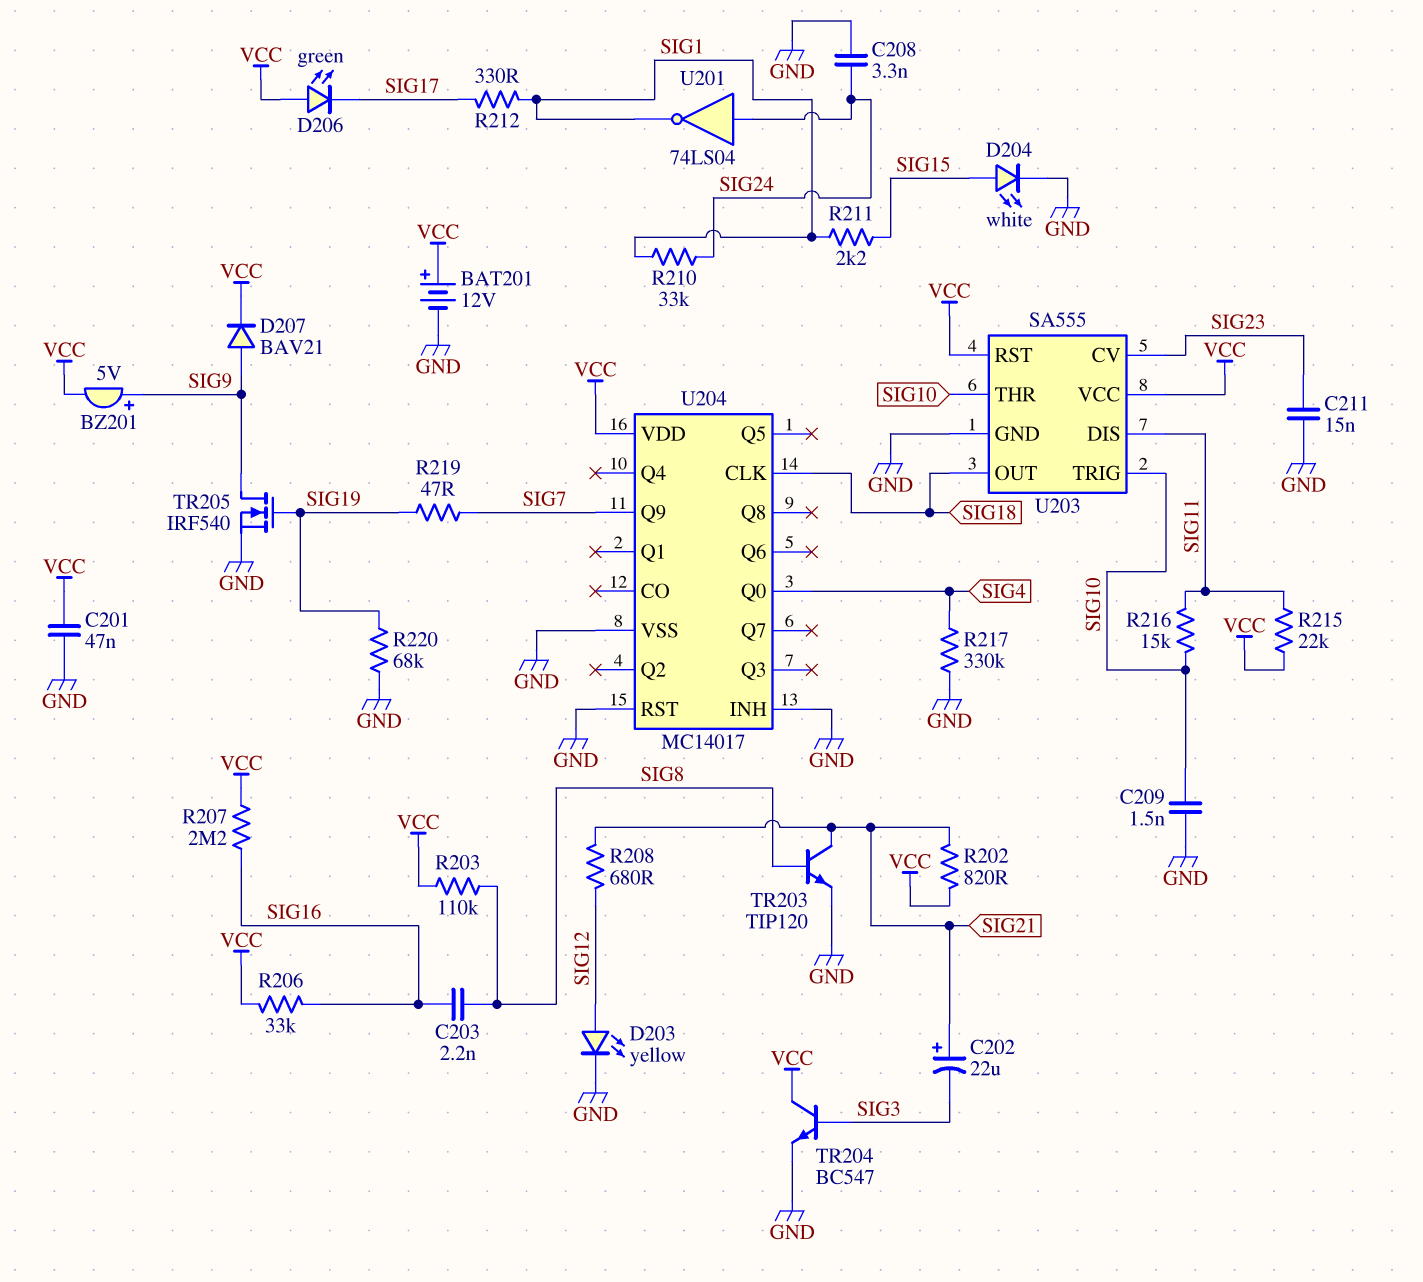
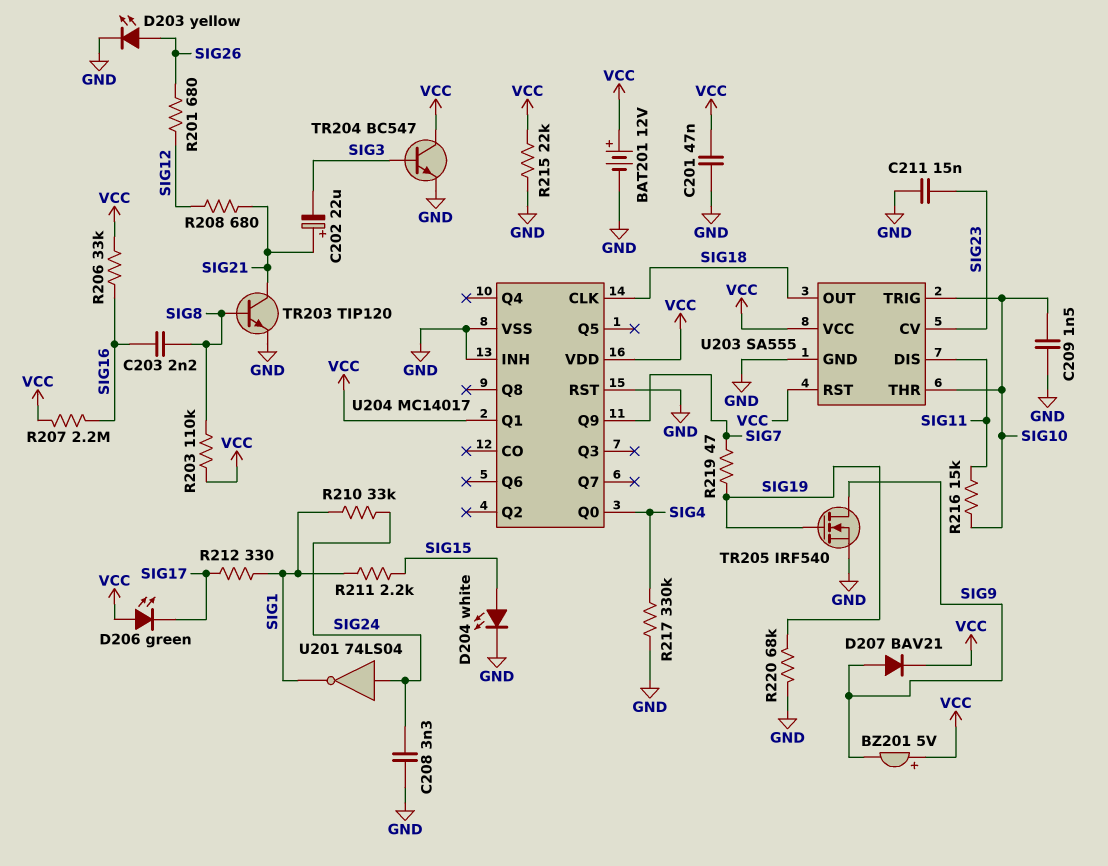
BZ201: buzzer 5V (plus SIG9, minus VCC) -> buzzer 5V (plus VCC, minus SIG9)
D203: LED yellow (A SIG12, K GND) -> LED yellow (A SIG26, K GND)
R201: none -> 680 (SIG12, SIG26)
R202: 820 (SIG21, VCC) -> none
R215: 22k (SIG11, VCC) -> 22k (GND, VCC)
U204 pin Q1: none -> VCC

